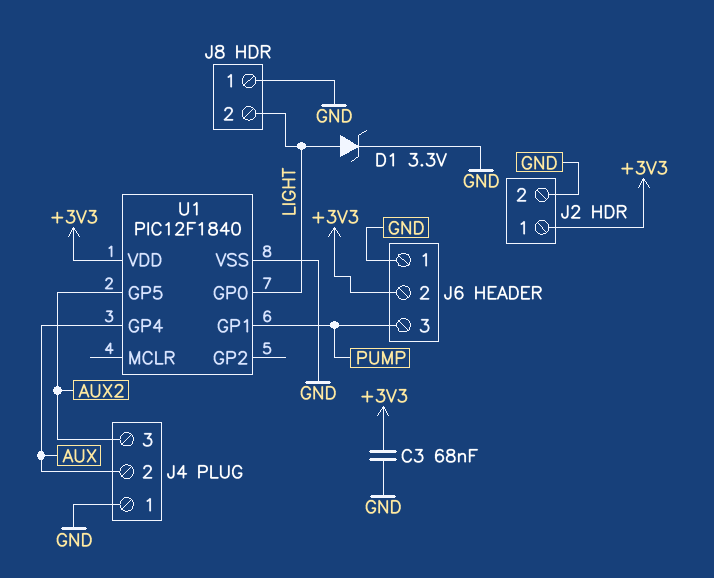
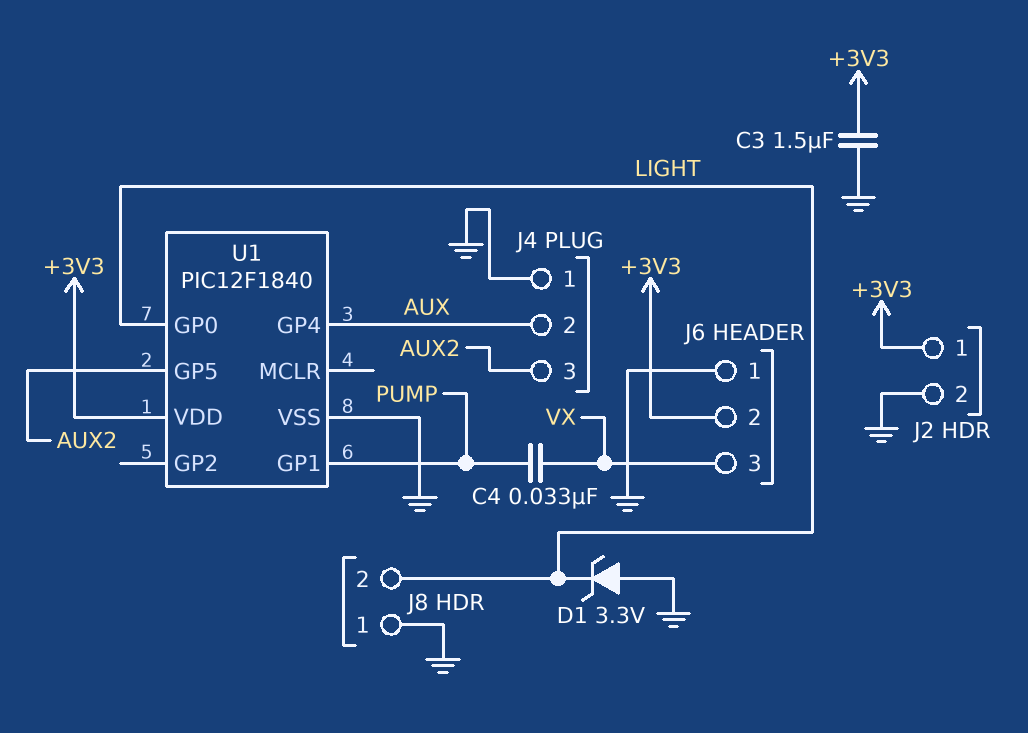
C3: 68nF (+3V3, GND) -> 1.5uF (+3V3, GND)
C4: none -> 33nF (PUMP, VX)
D1: zener 3.3V (A LIGHT, K GND) -> zener 3.3V (A GND, K LIGHT)
J6 pin 3: PUMP -> VX

